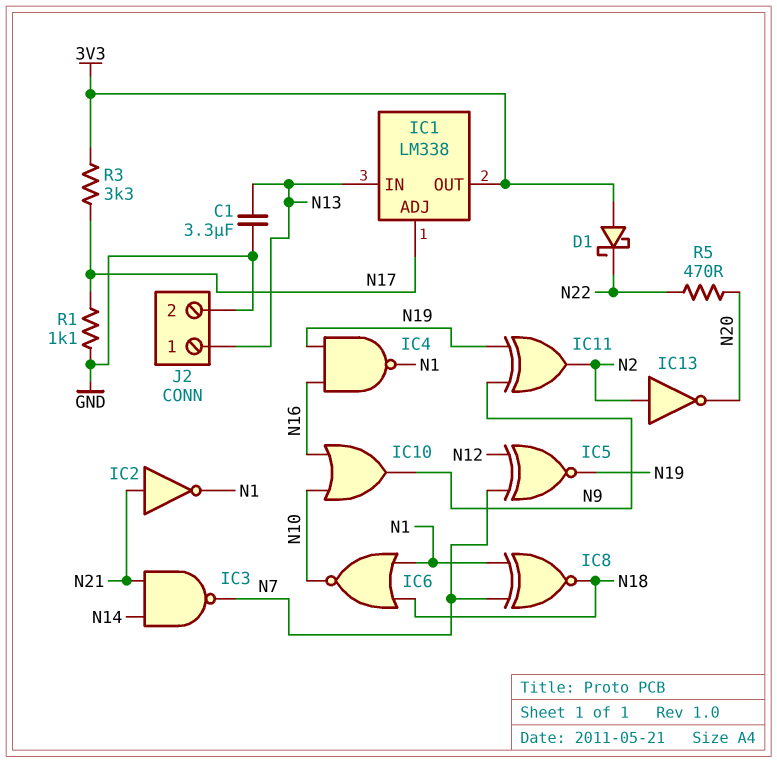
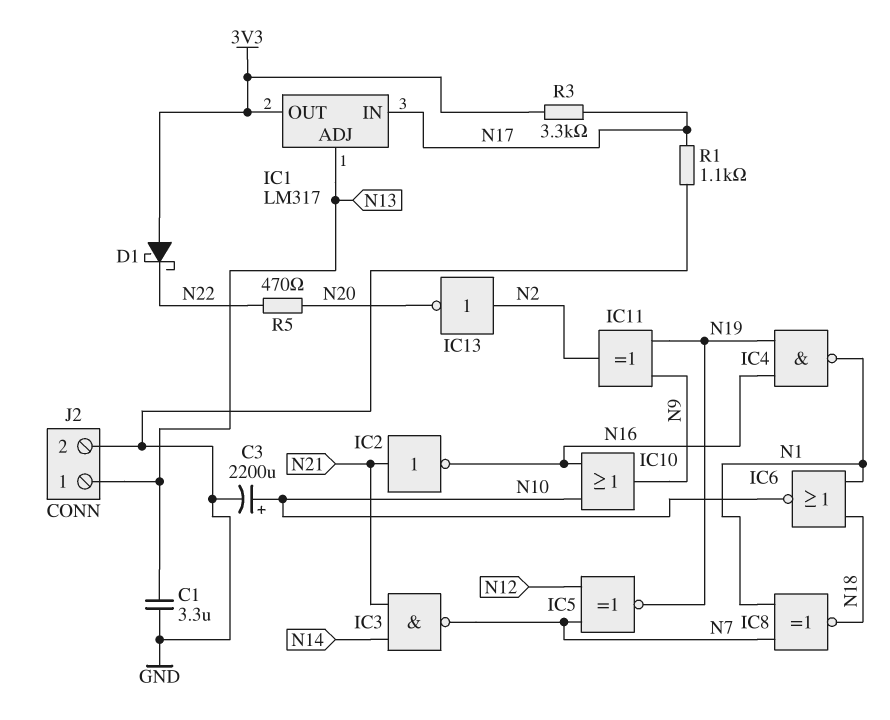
C3: none -> 2200uF (plus N10, minus GND)
IC1: LM338 -> LM317
IC1 pin ADJ: N17 -> N13
IC1 pin IN: N13 -> N17
IC2: NOT (in N21, out N1) -> NOT (in N21, out N16)

